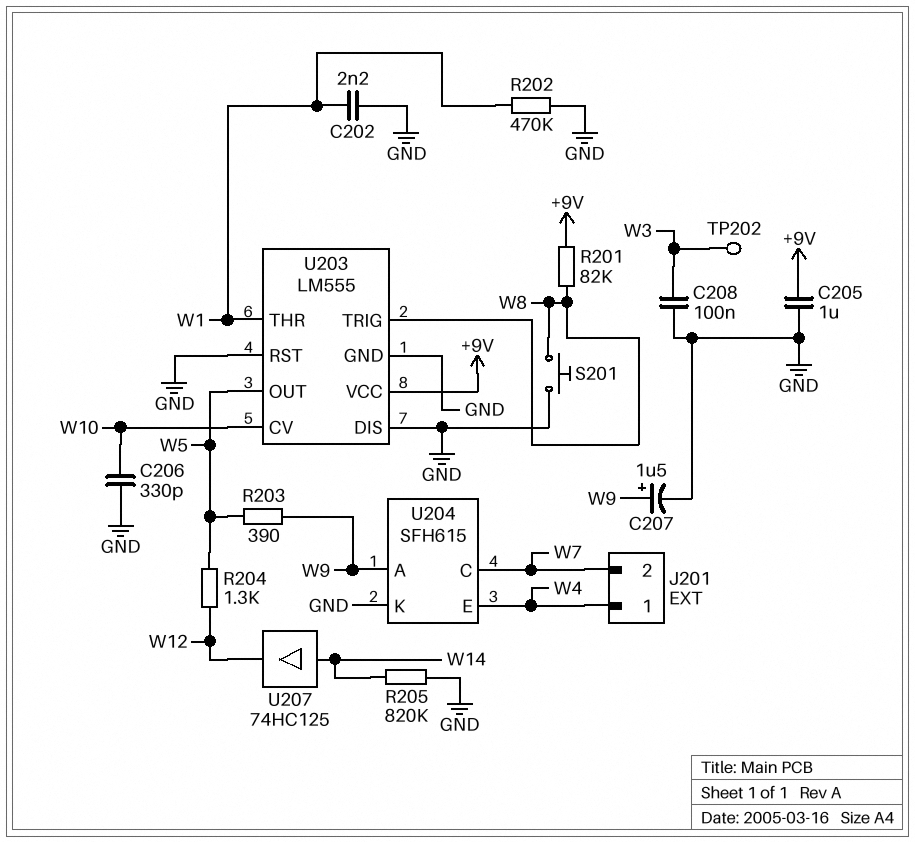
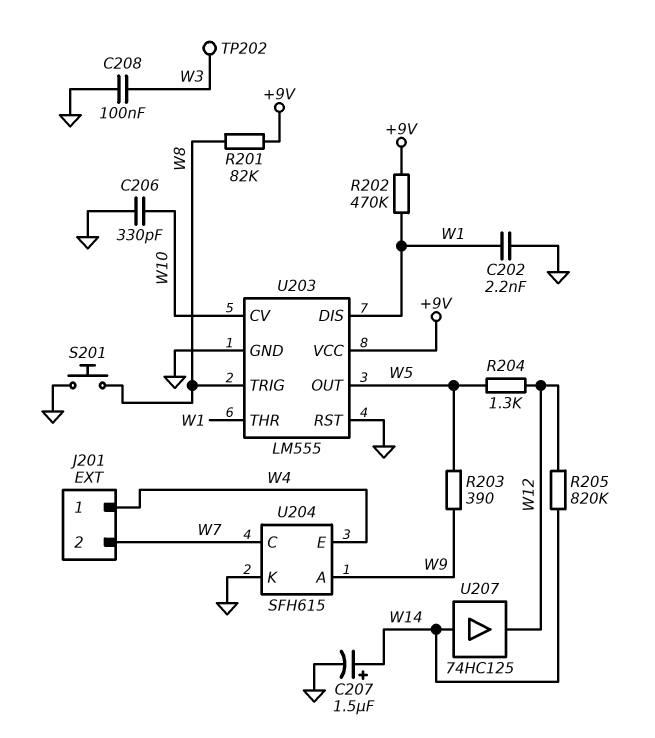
C205: 1uF (+9V, GND) -> none
C207: 1.5uF (plus W9, minus GND) -> 1.5uF (plus W14, minus GND)
R202: 470k (GND, W1) -> 470k (+9V, W1)
R205: 820k (GND, W14) -> 820k (W12, W14)
U203 pin DIS: GND -> W1

